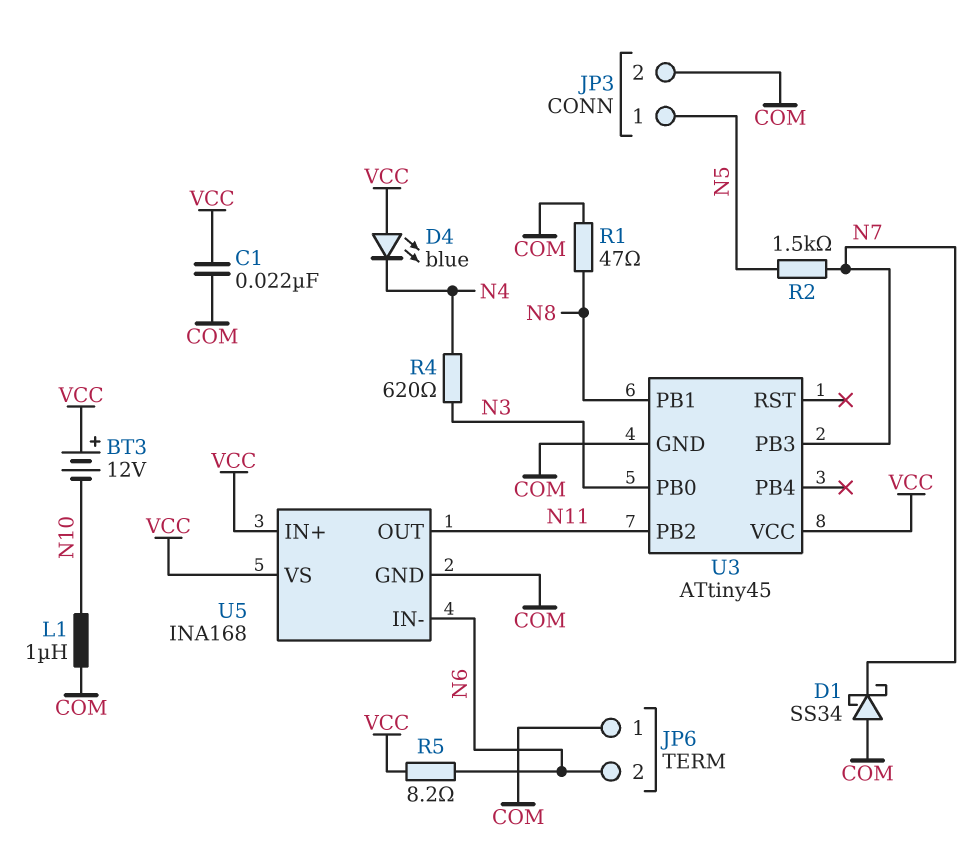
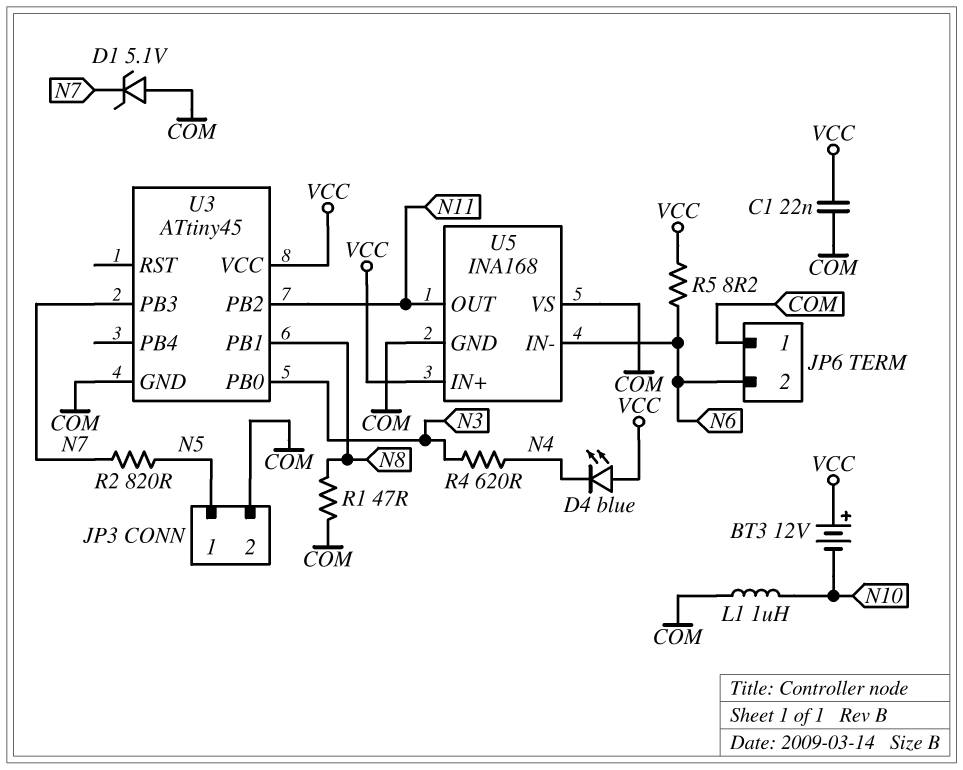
D1: schottky SS34 (A COM, K N7) -> zener 5.1V (A COM, K N7)
R2: 1.5k (N5, N7) -> 820 (N5, N7)
U5 pin VS: VCC -> COM

